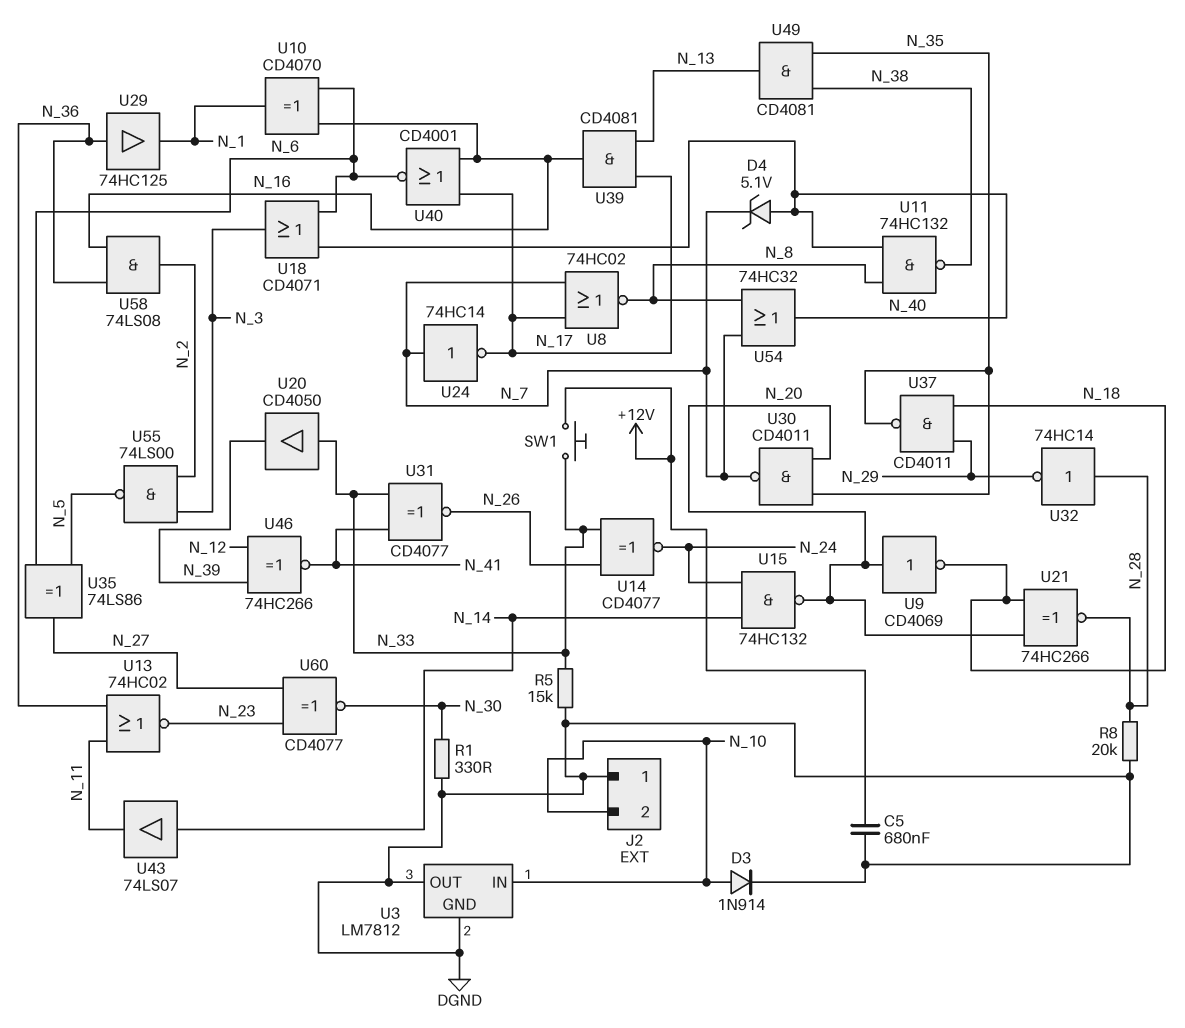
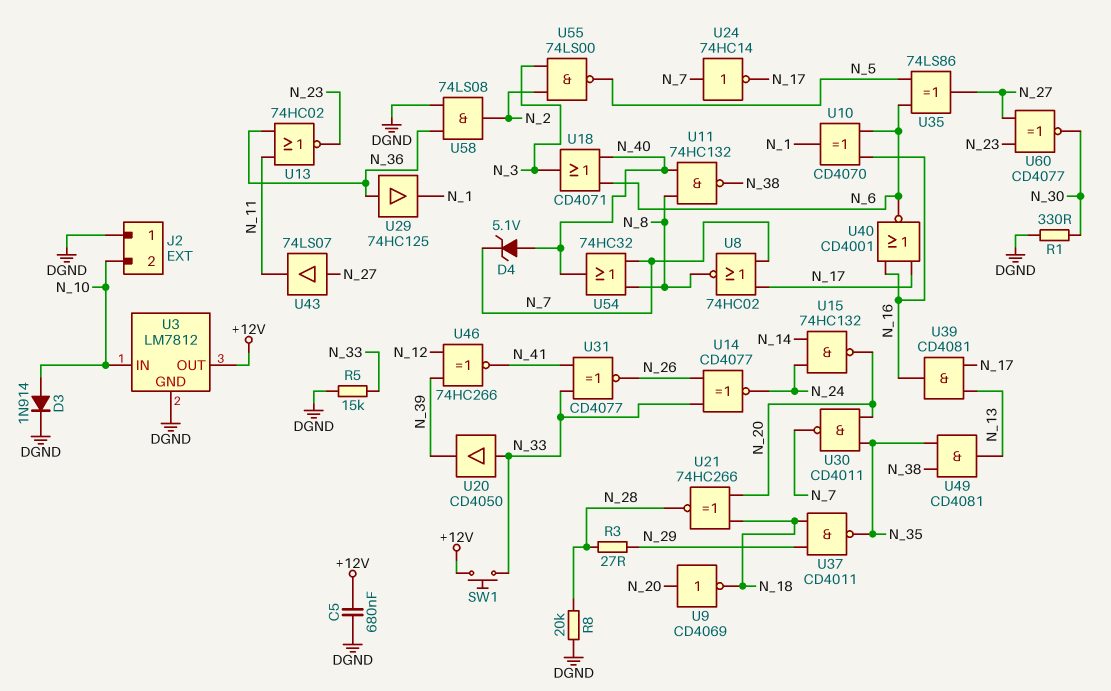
R3: none -> 27 (N_28, N_29)
U3 pin OUT: DGND -> +12V
U32: NOT 74HC14 (in N_28, out N_29) -> none
U43: buffer 74LS07 (in N_14, out N_11) -> buffer 74LS07 (in N_27, out N_11)
U58: AND 74LS08 (in N_16, in N_36, out N_2) -> AND 74LS08 (in DGND, in N_36, out N_2)

